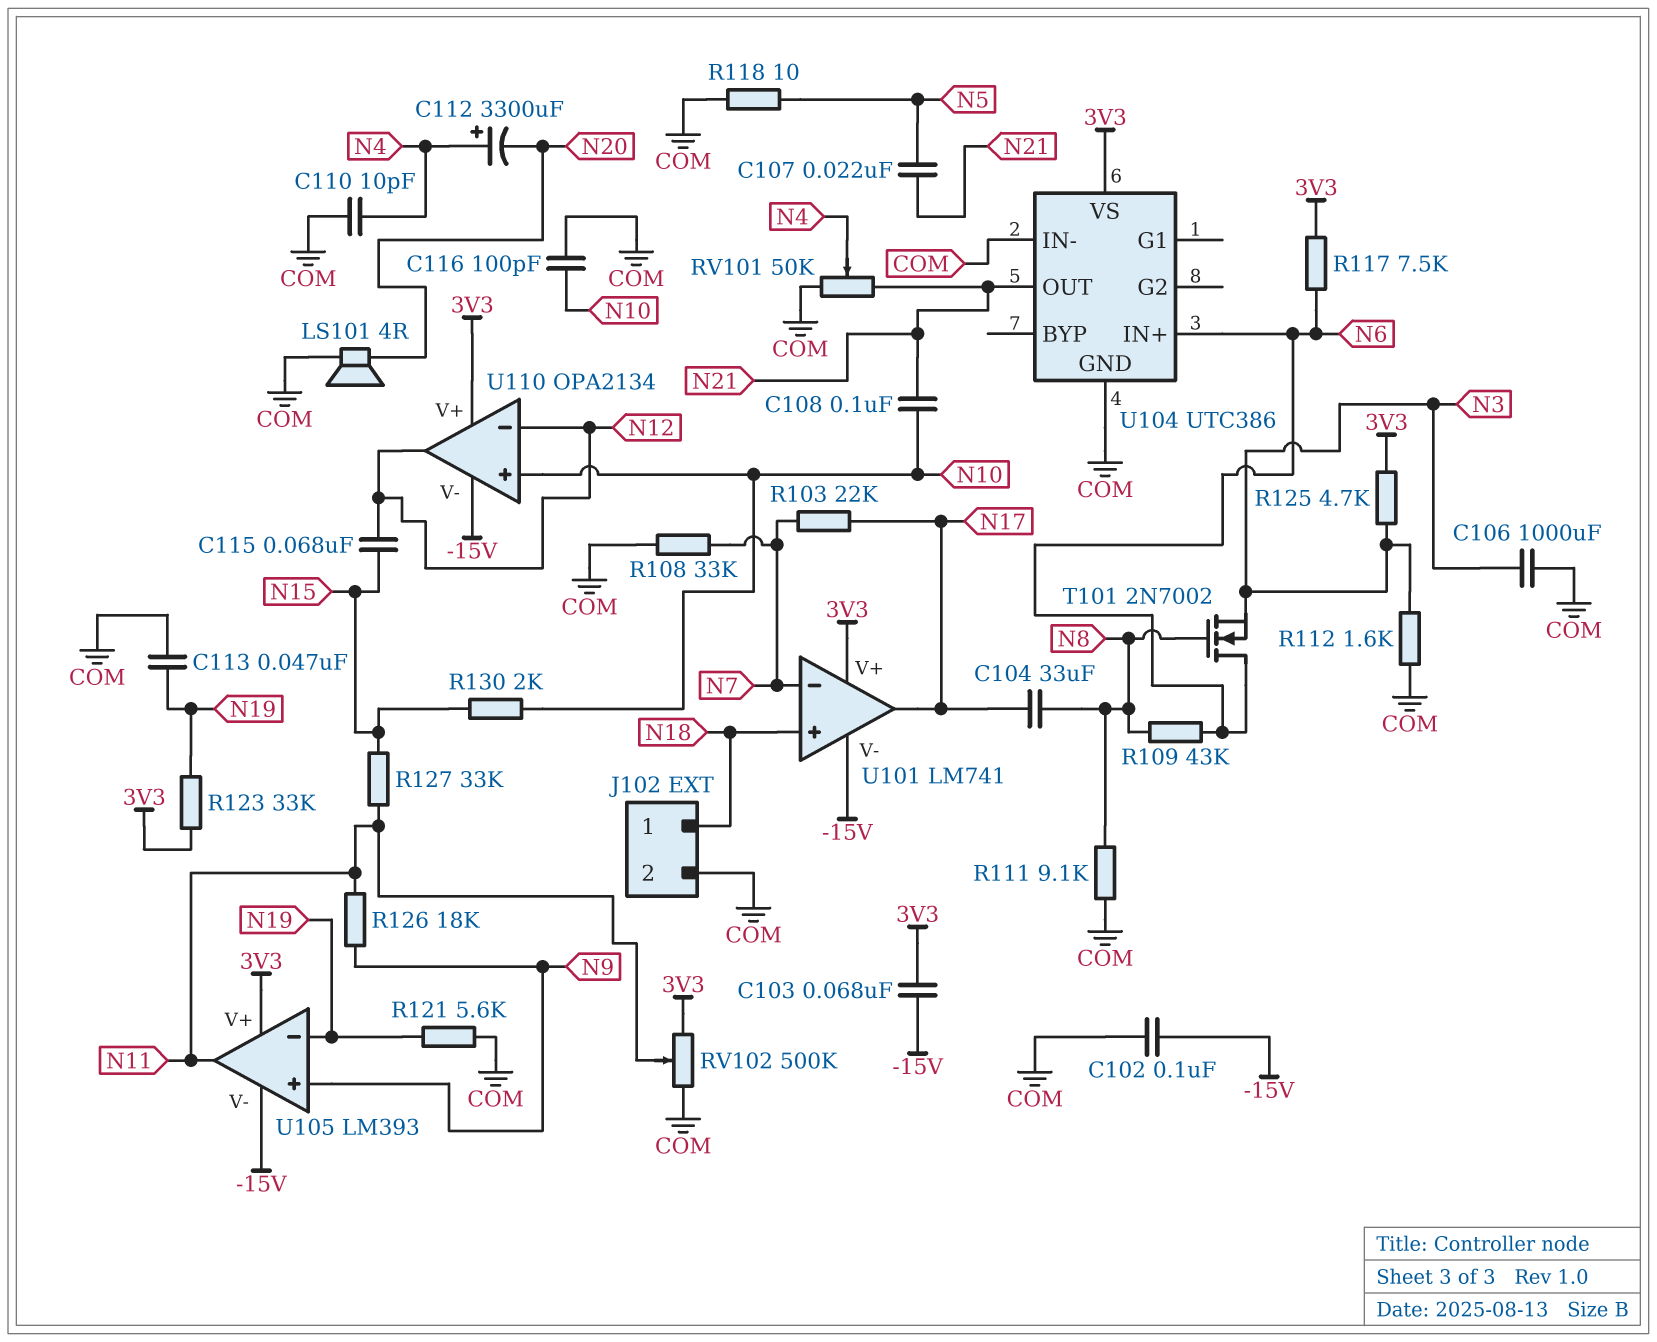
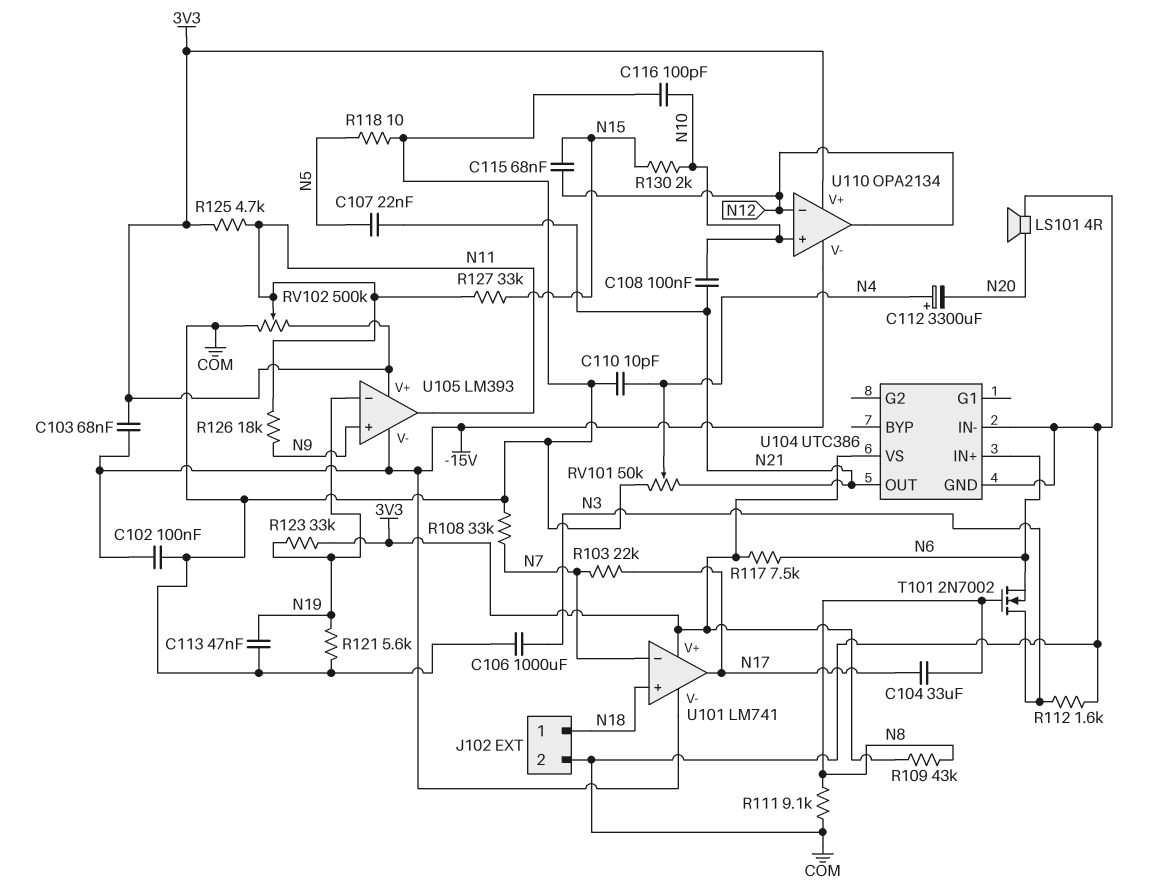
R109: 43k (N6, N8) -> 43k (3V3, N8)
R125: 4.7k (3V3, N3) -> 4.7k (3V3, N11)
T101: NMOS 2N7002 (G N8, D N6, S N3) -> NMOS 2N7002 (G N8, D N3, S N6)

